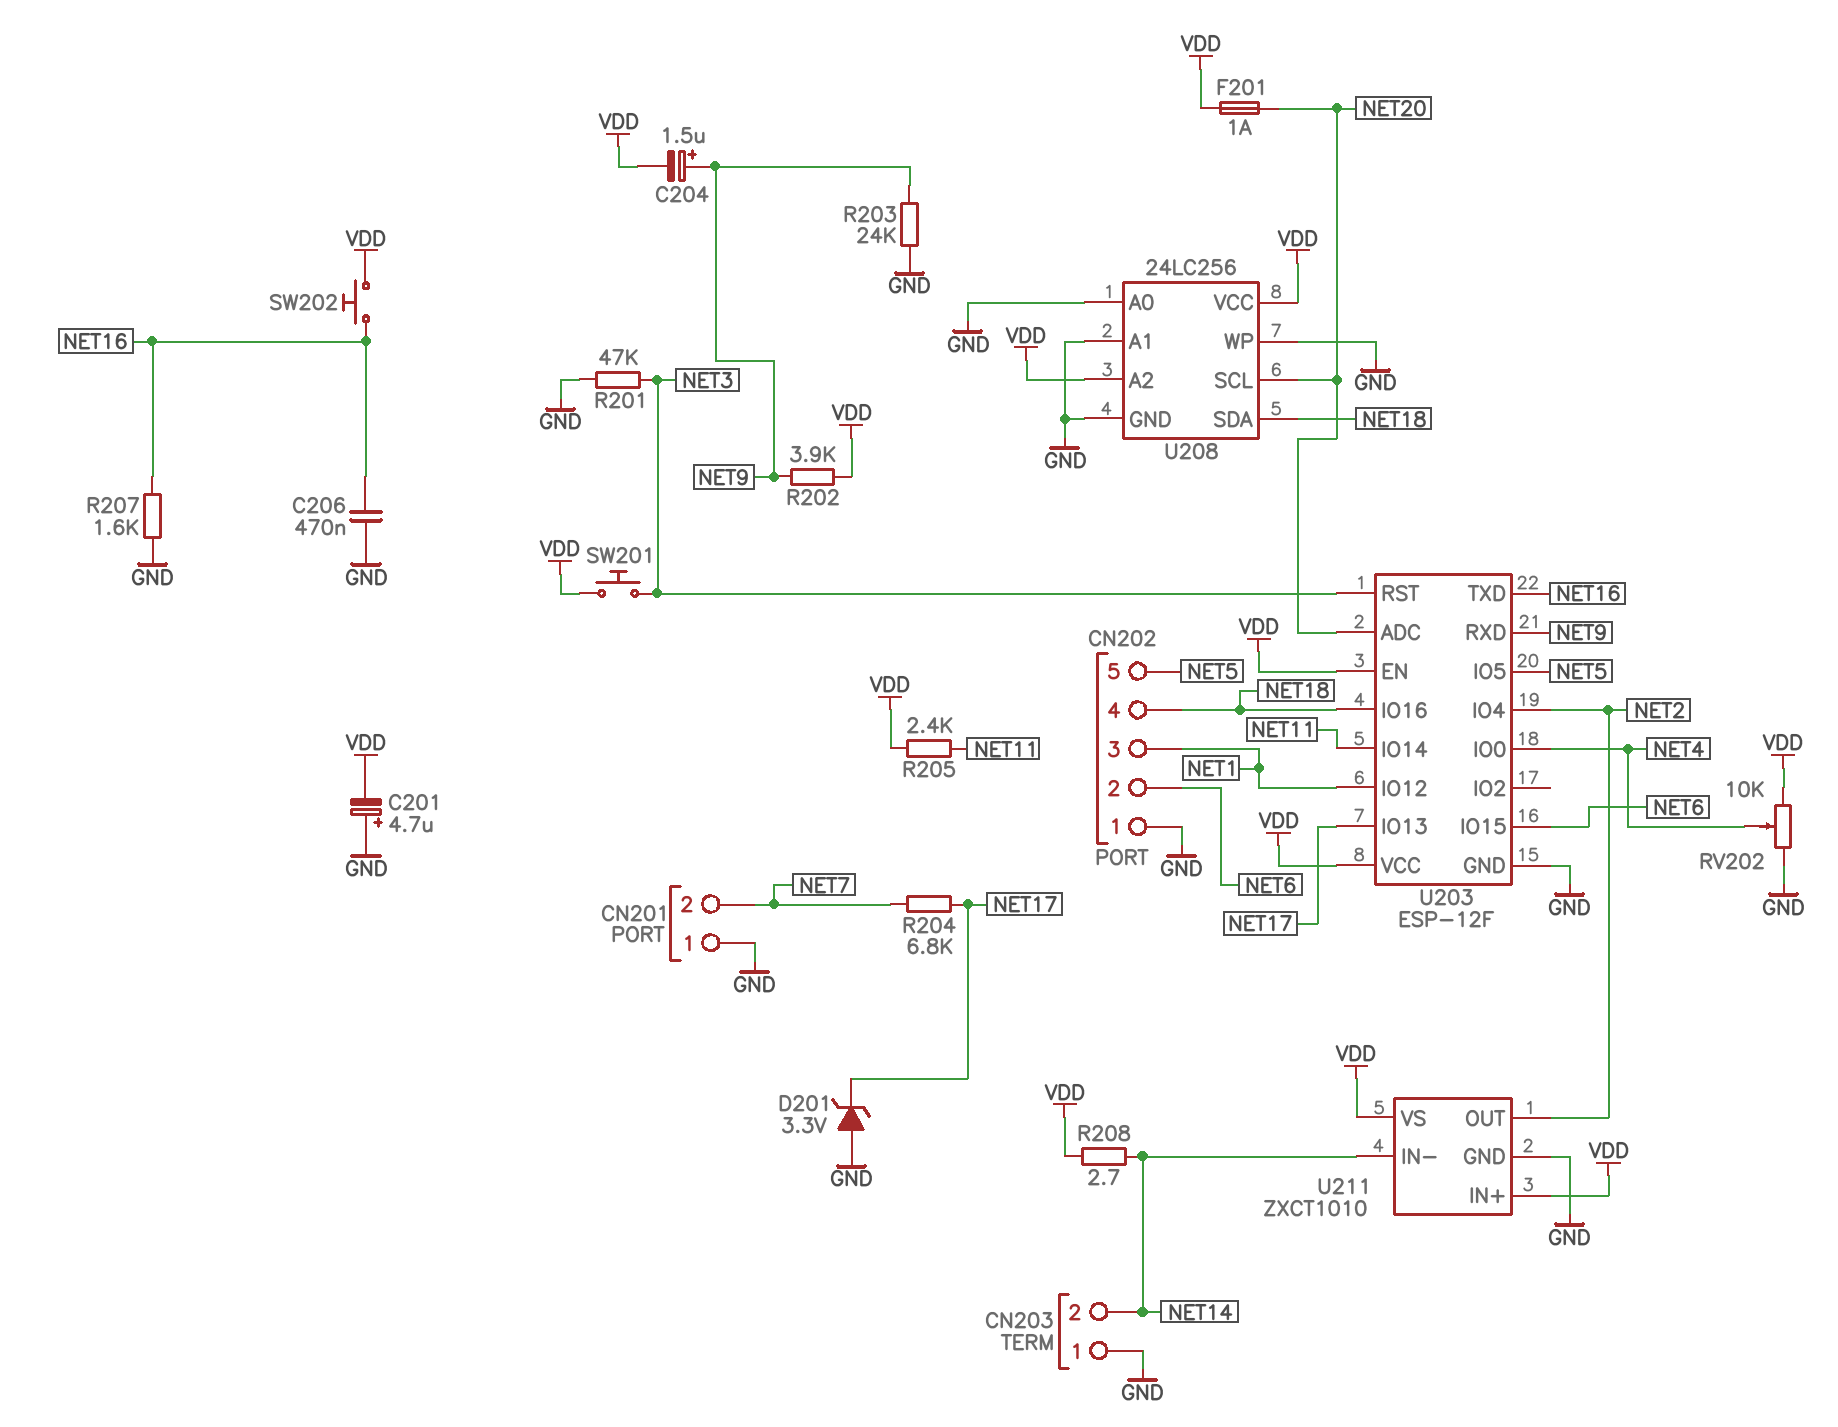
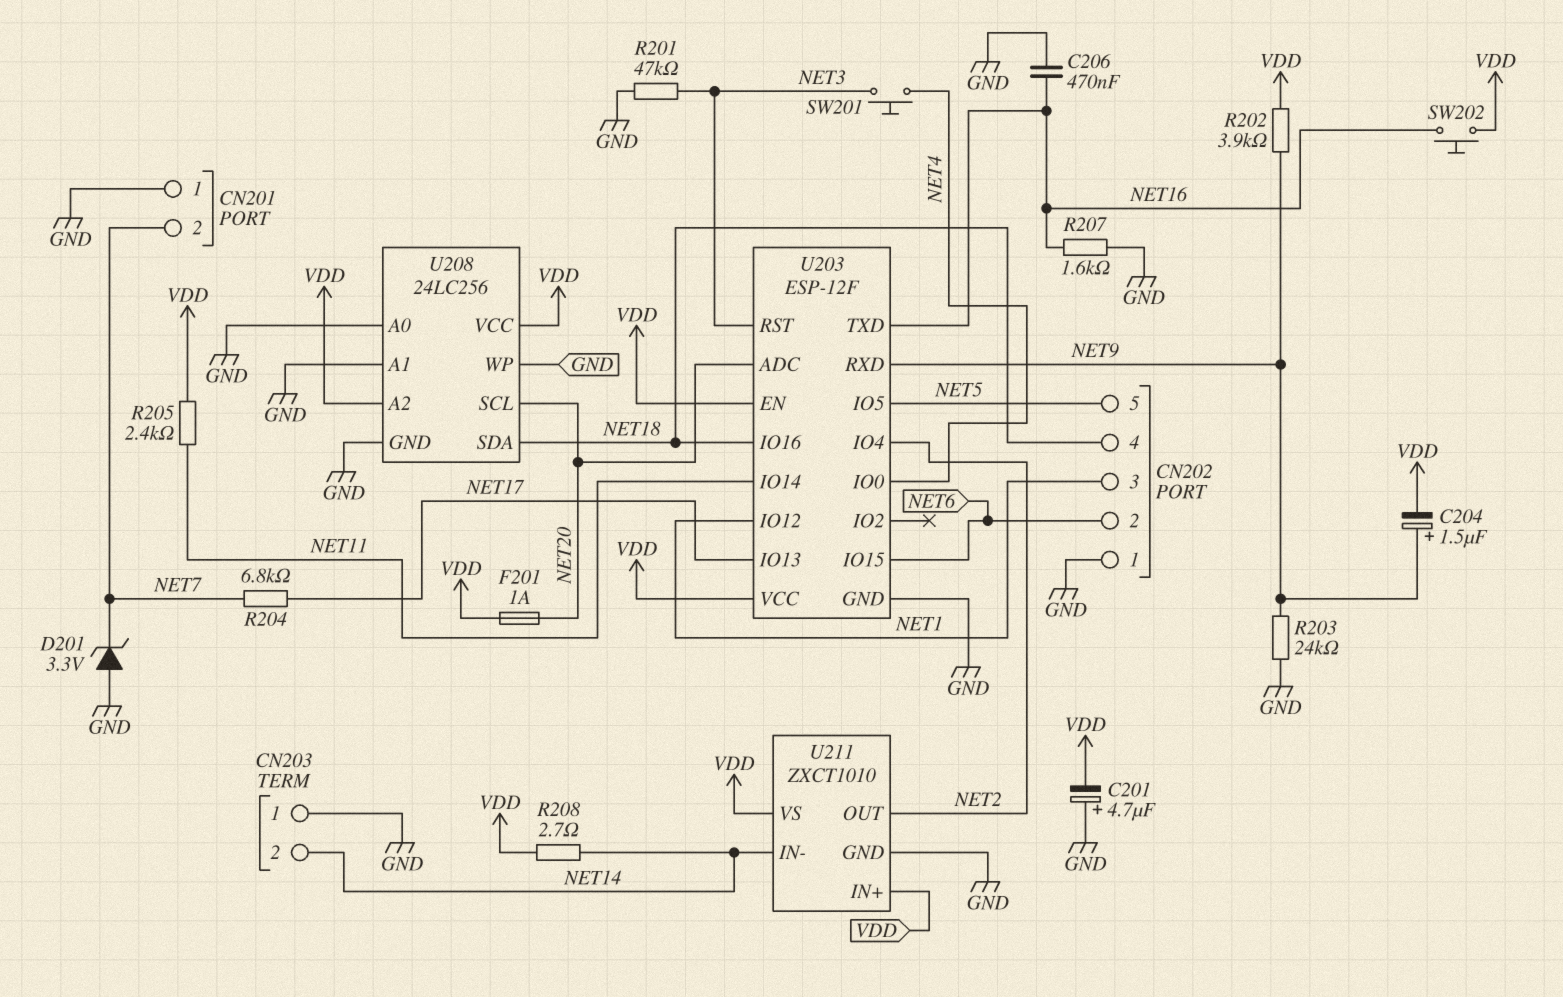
D201: zener 3.3V (A GND, K NET17) -> zener 3.3V (A GND, K NET7)
RV202: 10k (GND, VDD, wiper NET4) -> none
SW201: button (NET3, VDD) -> button (NET3, NET4)

